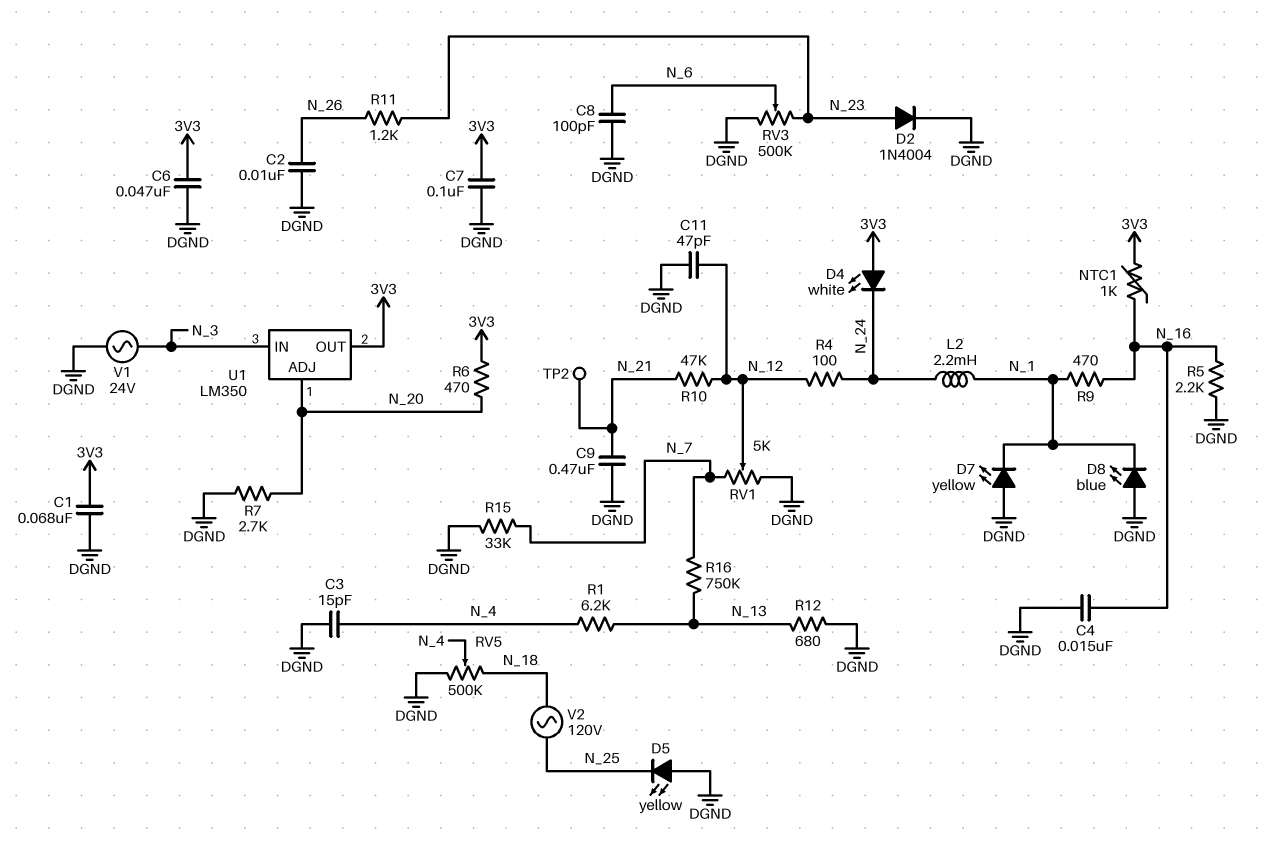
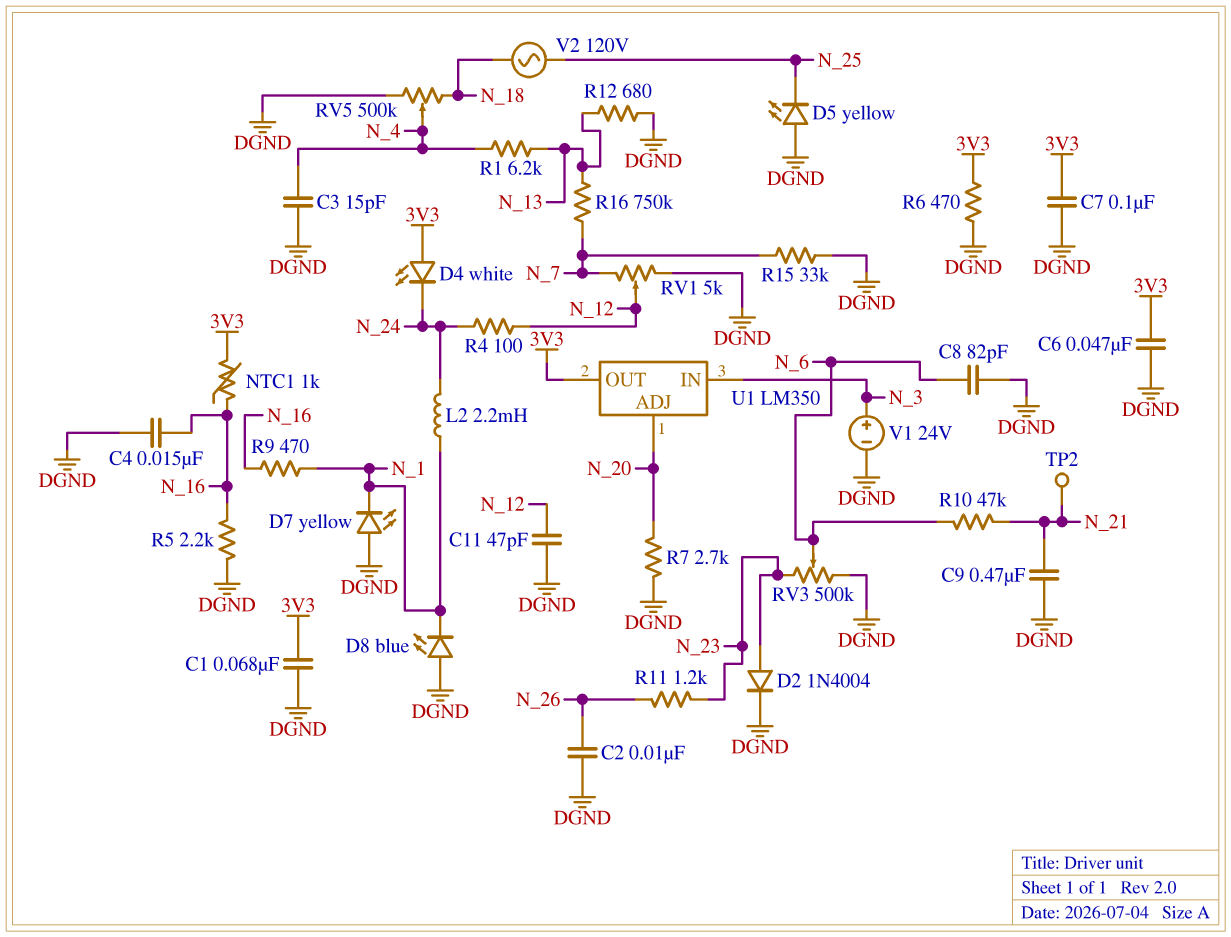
C8: 100pF (DGND, N_6) -> 82pF (DGND, N_6)
R6: 470 (3V3, N_20) -> 470 (3V3, DGND)
R10: 47k (N_12, N_21) -> 47k (N_6, N_21)
V1: AC 24V (DGND, N_3) -> 24V (plus N_3, minus DGND)

